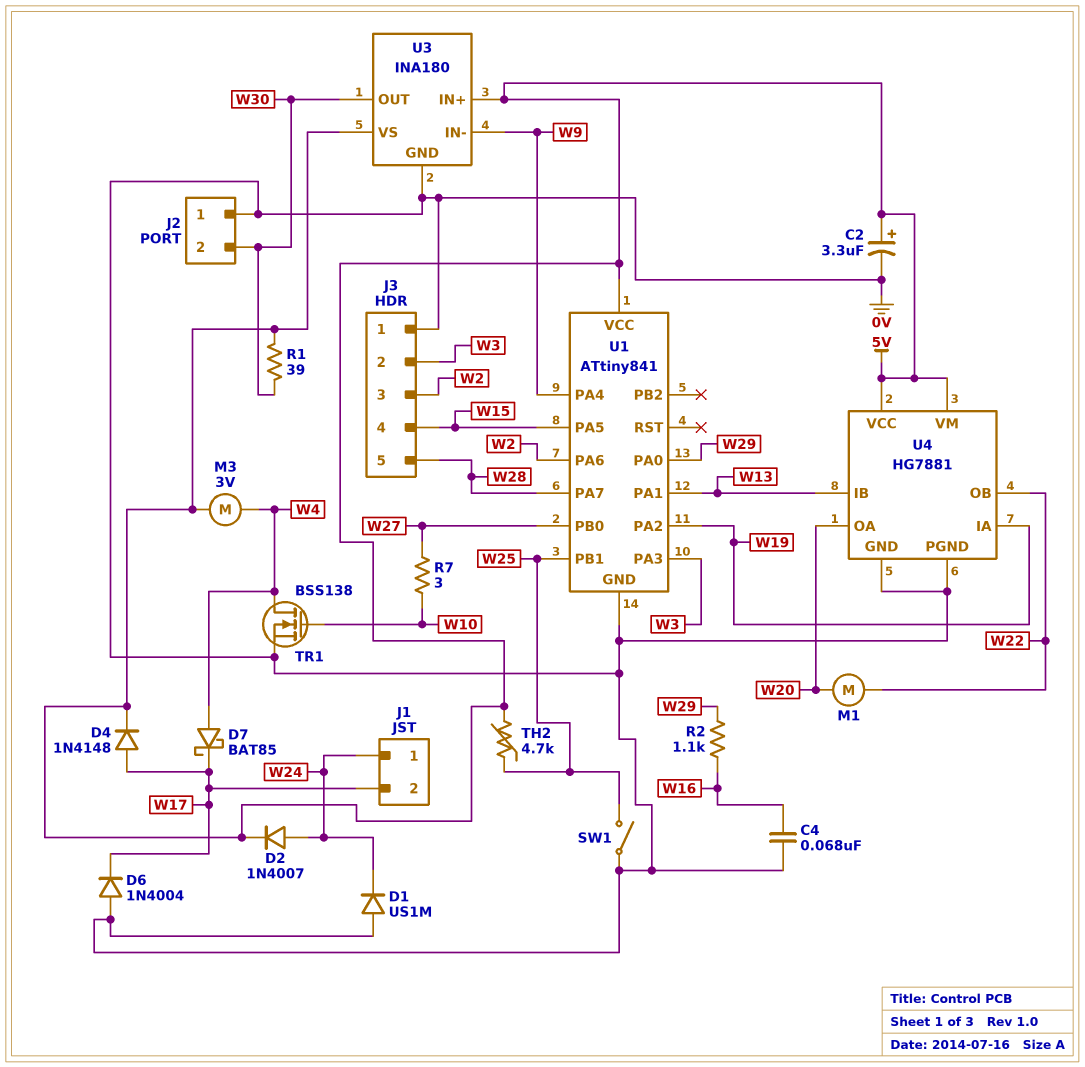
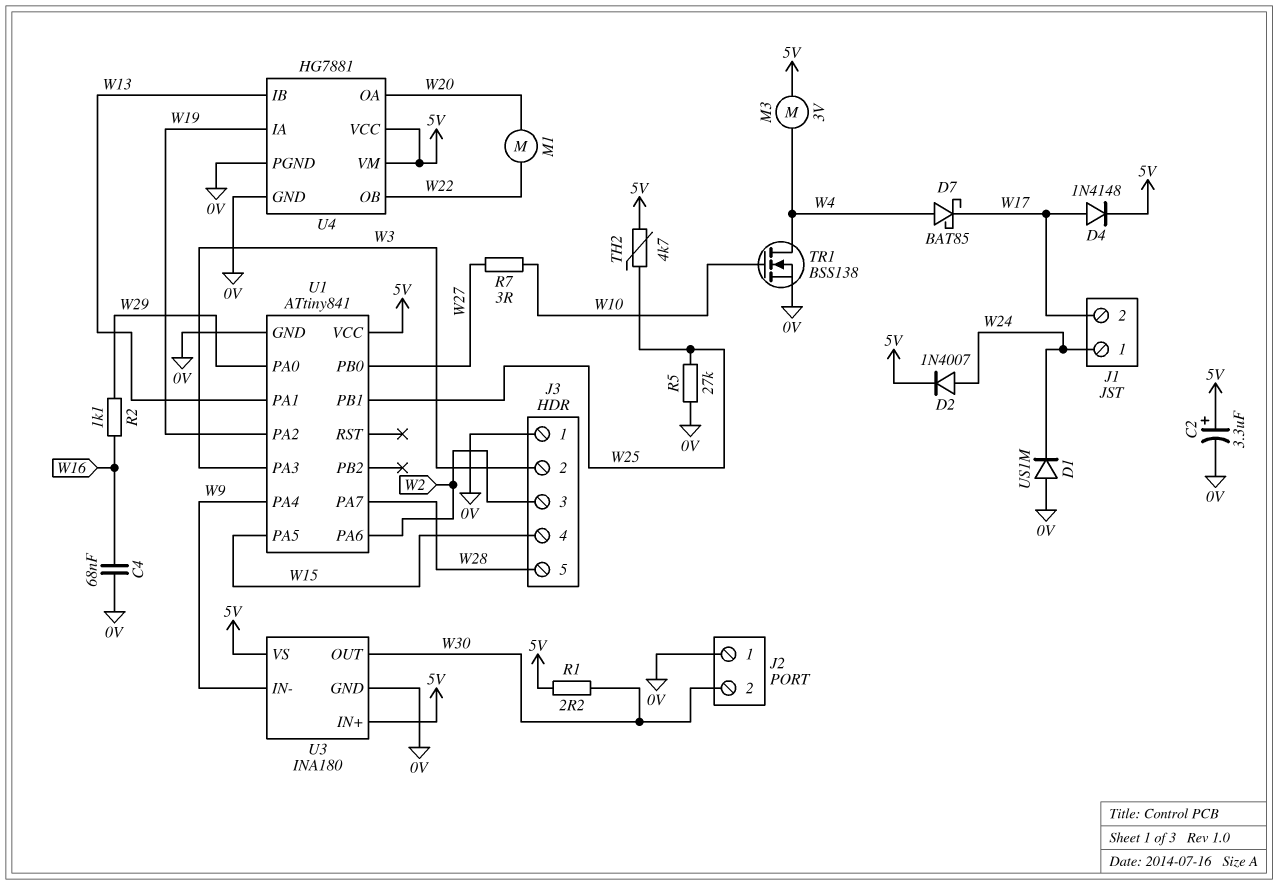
D6: diode 1N4004 (A 0V, K W17) -> none
R1: 39 (5V, W30) -> 2.2 (5V, W30)
R5: none -> 27k (0V, W25)
SW1: switch (0V, W25) -> none

